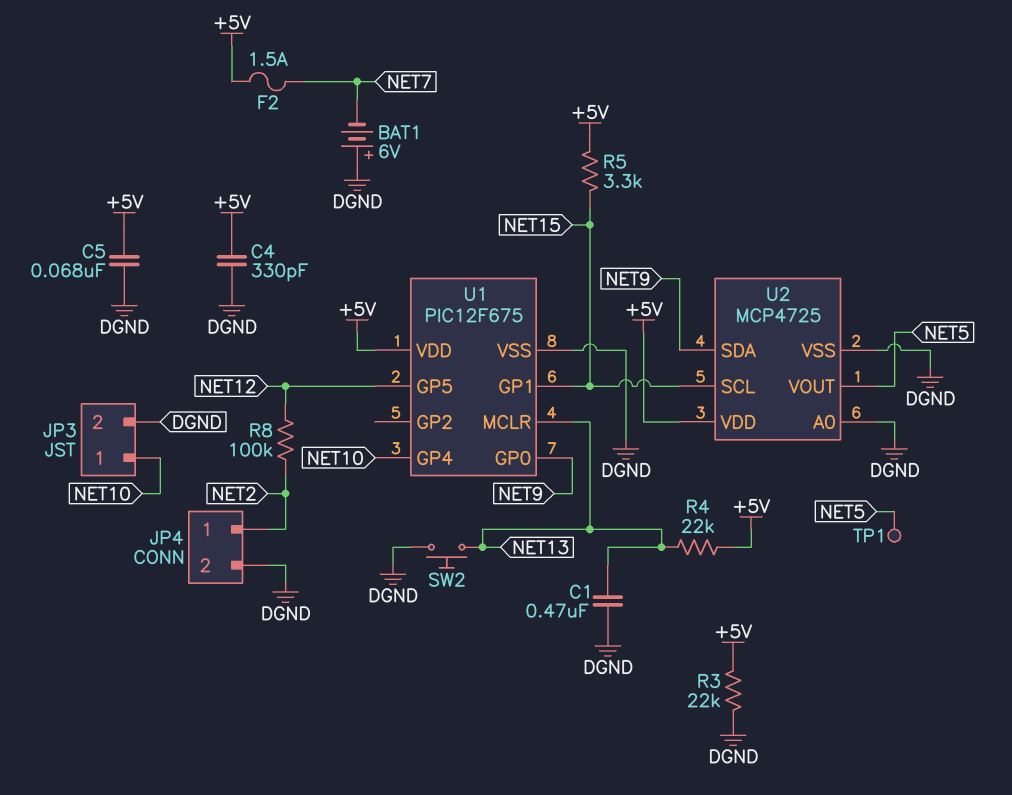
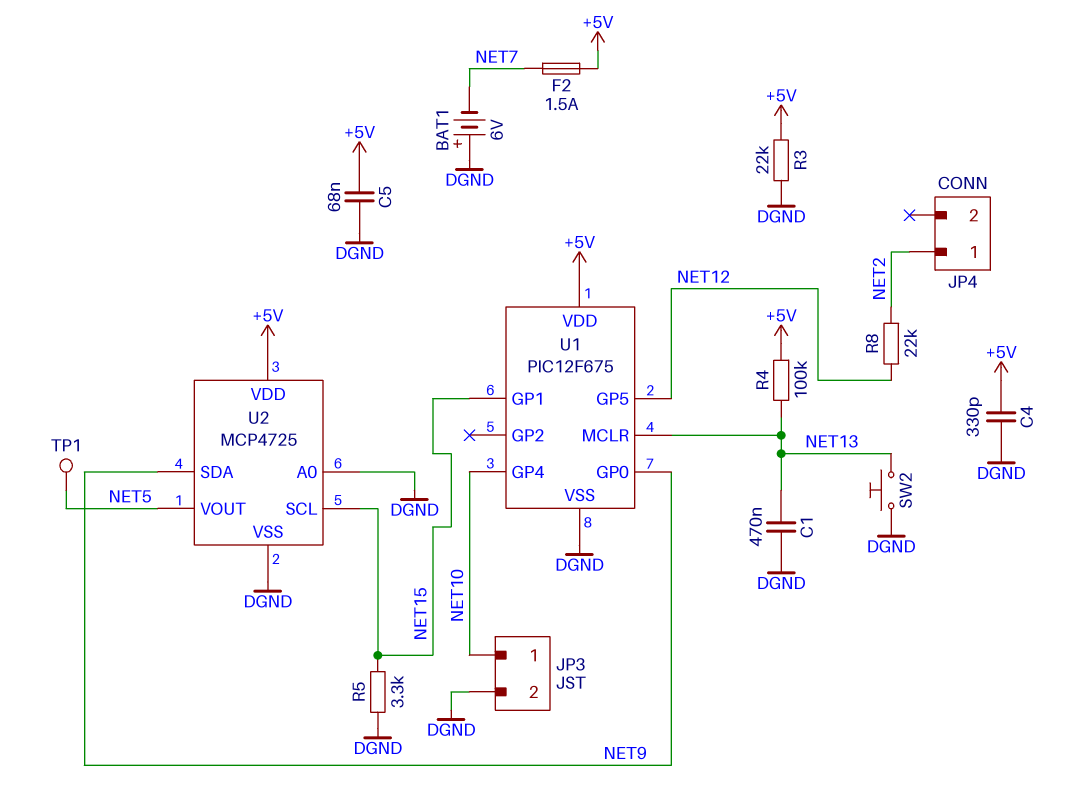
JP4 pin 2: DGND -> none
R4: 22k (+5V, NET13) -> 100k (+5V, NET13)
R5: 3.3k (+5V, NET15) -> 3.3k (DGND, NET15)
R8: 100k (NET2, NET12) -> 22k (NET2, NET12)

